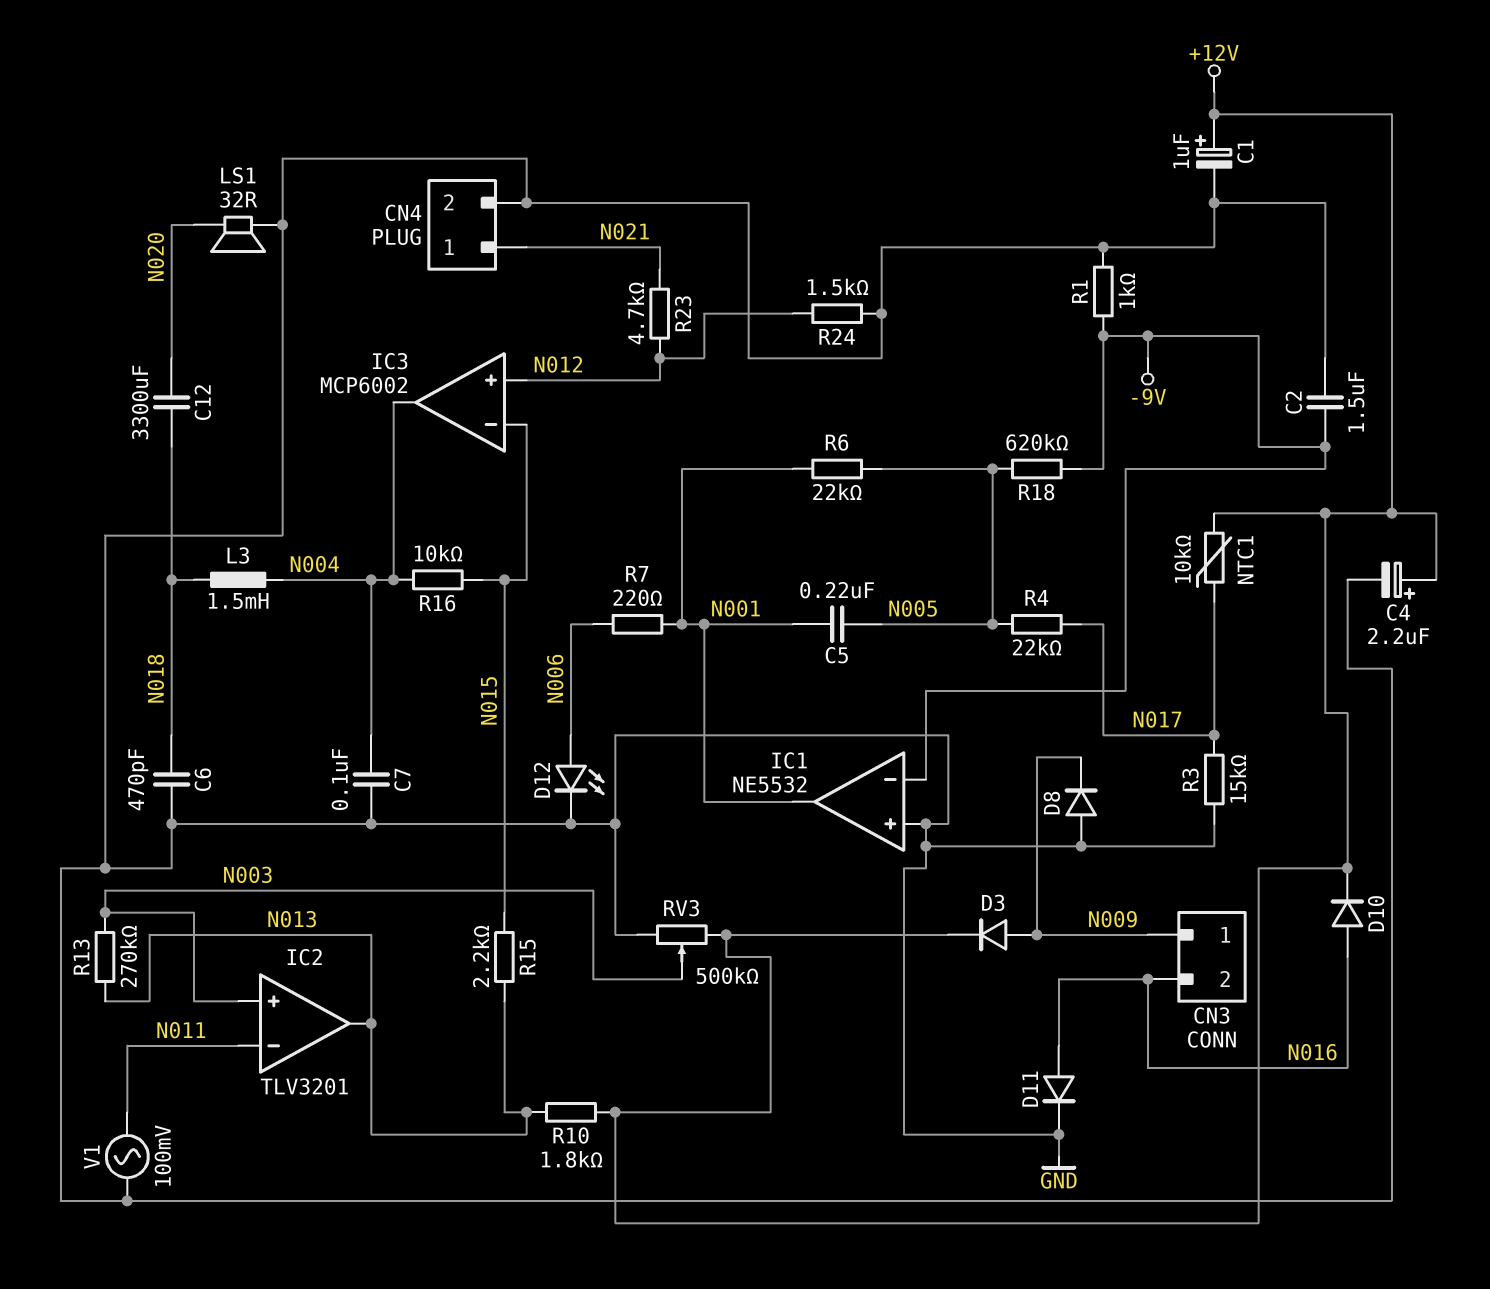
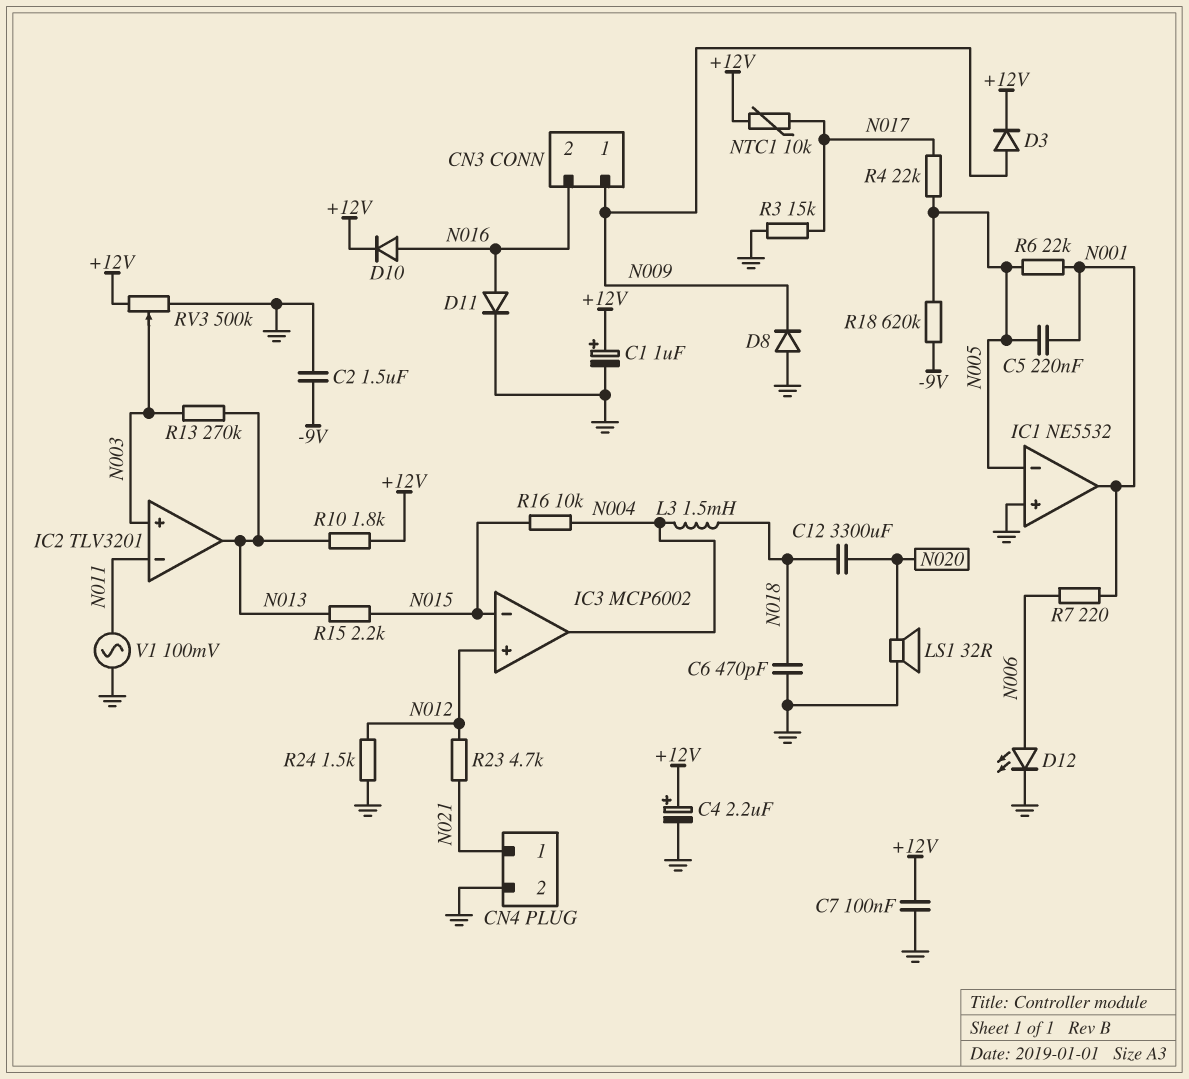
C7: 100nF (GND, N004) -> 100nF (+12V, GND)
IC1 pin in-: -9V -> N005
R1: 1k (-9V, GND) -> none

